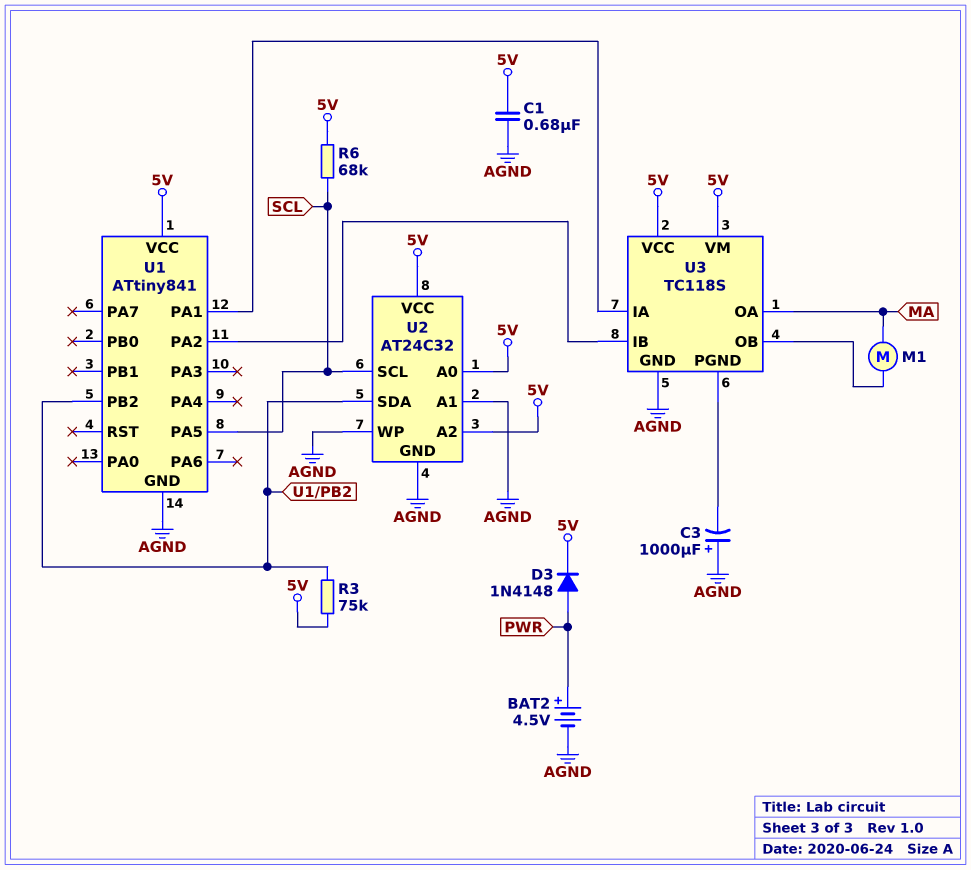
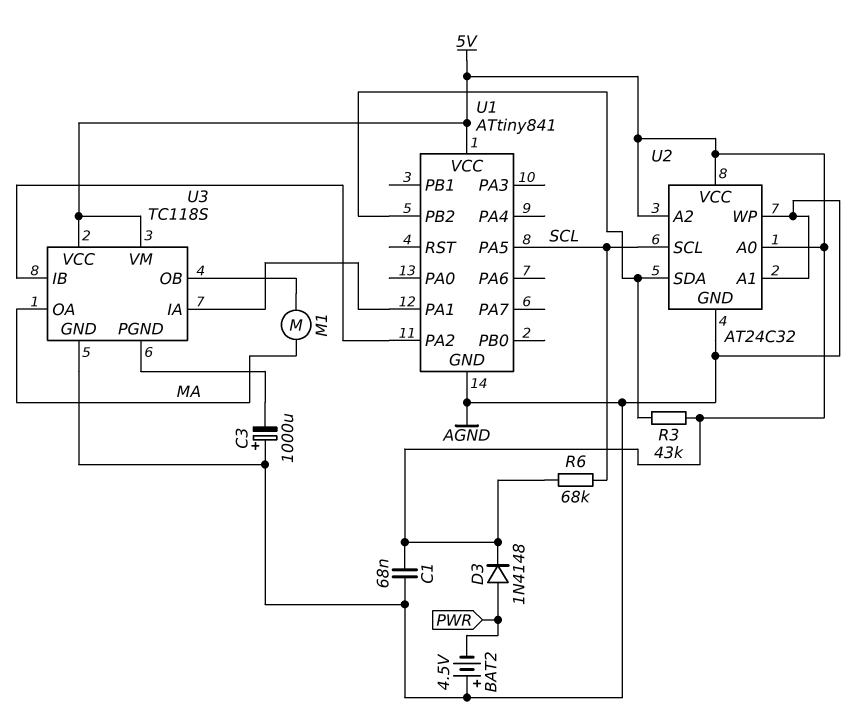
BAT2: 4.5V (plus PWR, minus AGND) -> 4.5V (plus AGND, minus PWR)
C1: 680nF (5V, AGND) -> 68nF (5V, AGND)
R3: 75k (5V, U1/PB2) -> 43k (5V, U1/PB2)

